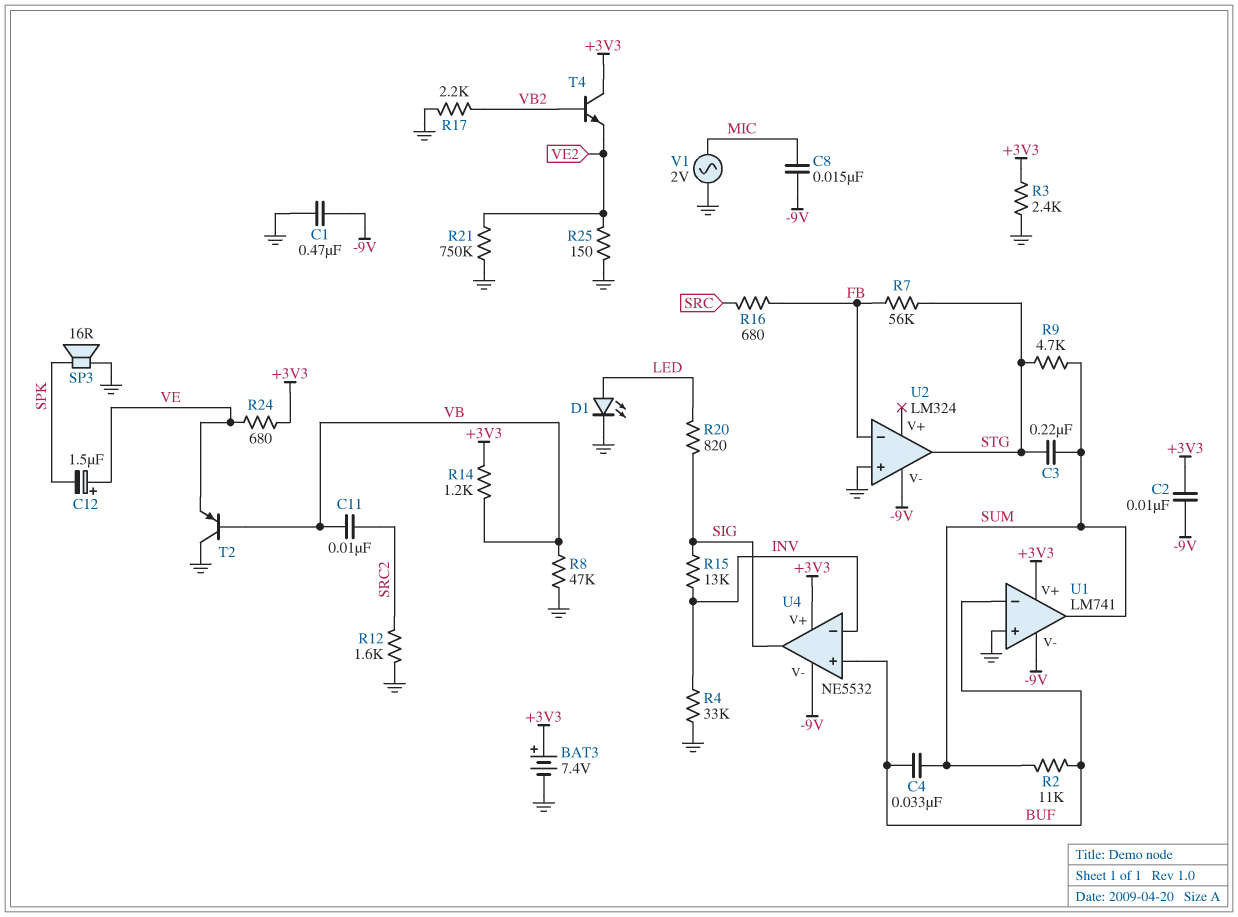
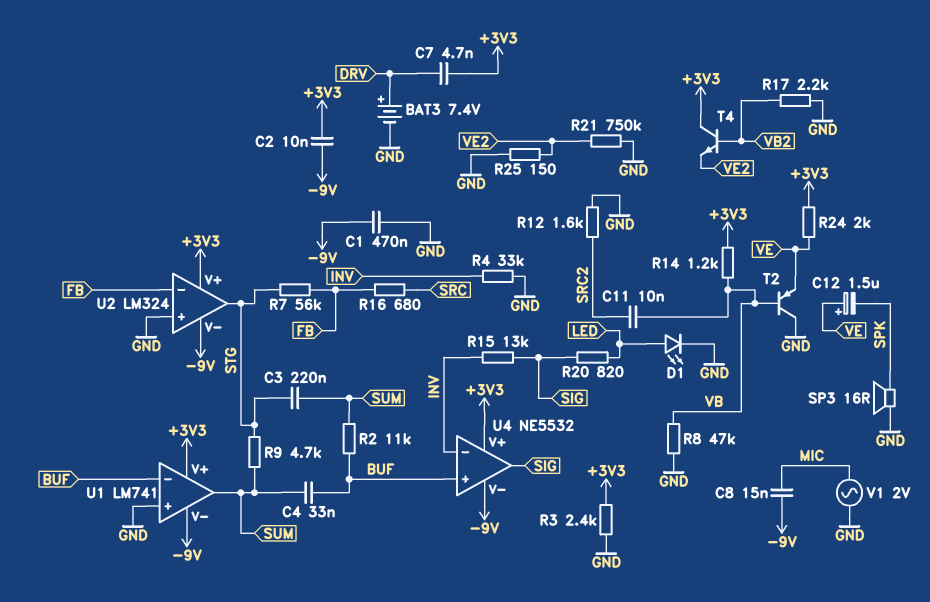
BAT3: 7.4V (plus +3V3, minus GND) -> 7.4V (plus DRV, minus GND)
C7: none -> 4.7nF (+3V3, DRV)
R24: 680 (+3V3, VE) -> 2k (+3V3, VE)
U2 pin V+: none -> +3V3

